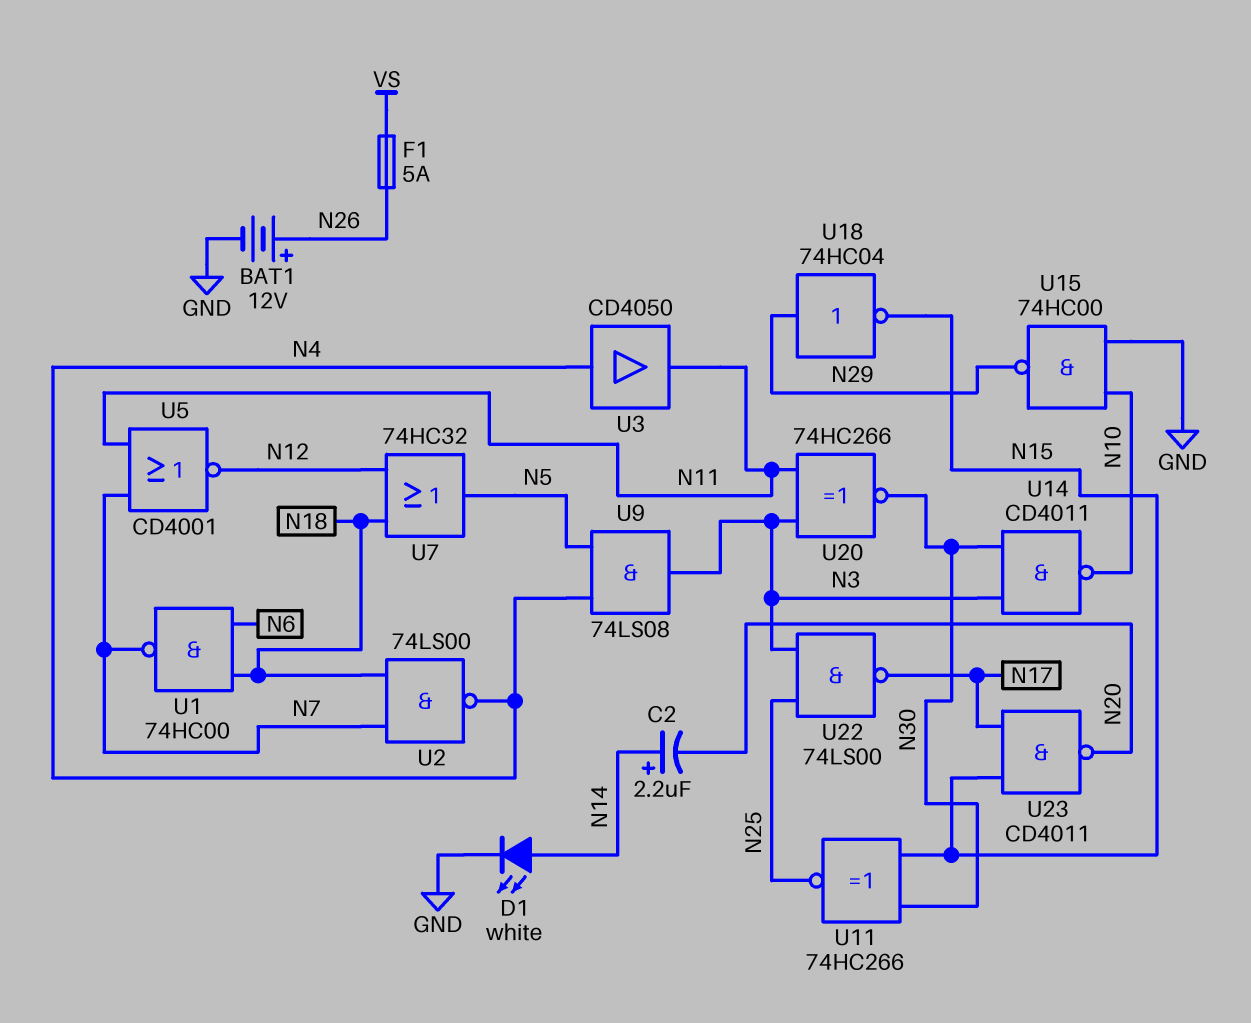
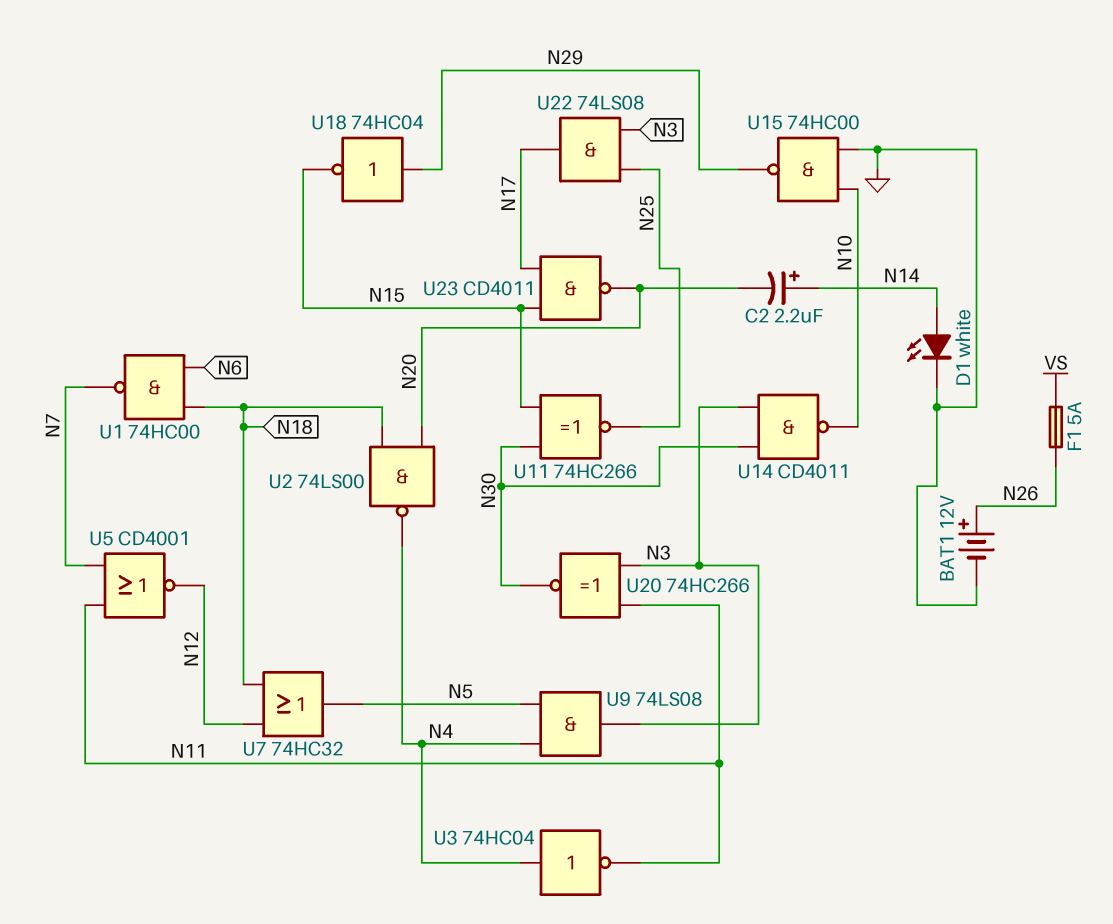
U2: NAND 74LS00 (in N7, in N18, out N4) -> NAND 74LS00 (in N18, in N20, out N4)
U3: buffer CD4050 (in N4, out N11) -> NOT 74HC04 (in N4, out N11)
U22: NAND 74LS00 (in N3, in N25, out N17) -> AND 74LS08 (in N3, in N25, out N17)

